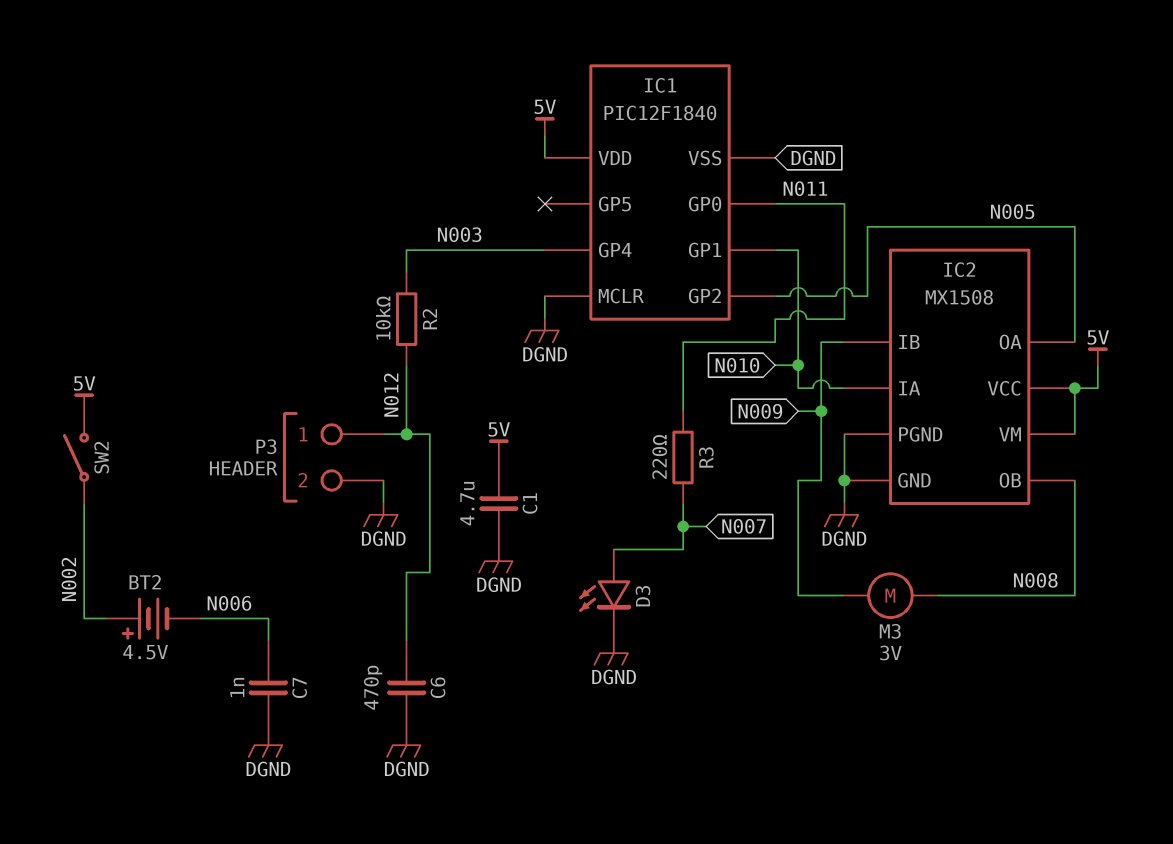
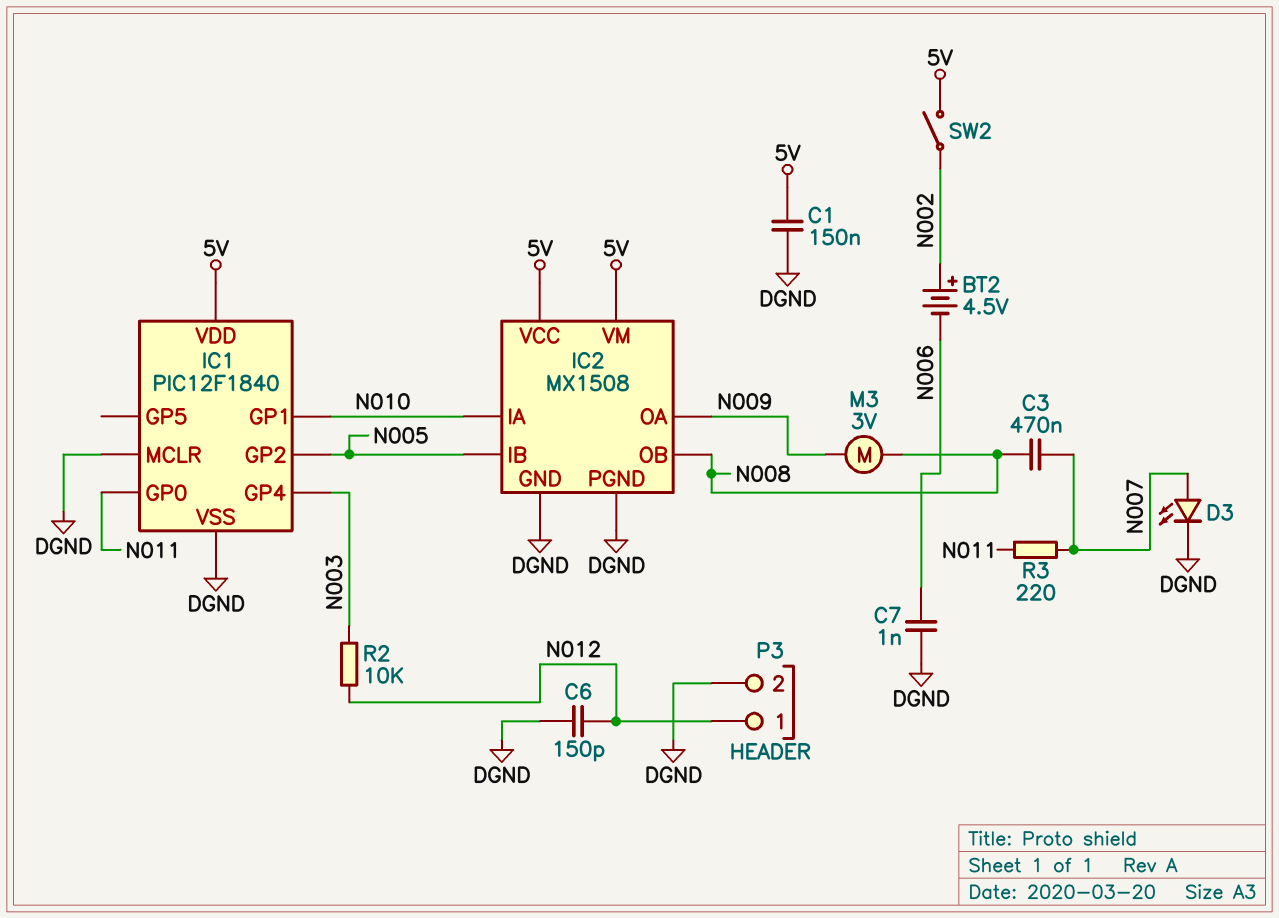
C1: 4.7uF (5V, DGND) -> 150nF (5V, DGND)
C3: none -> 470nF (N007, N008)
C6: 470pF (DGND, N012) -> 150pF (DGND, N012)
IC2 pin IB: N009 -> N005
IC2 pin OA: N005 -> N009

